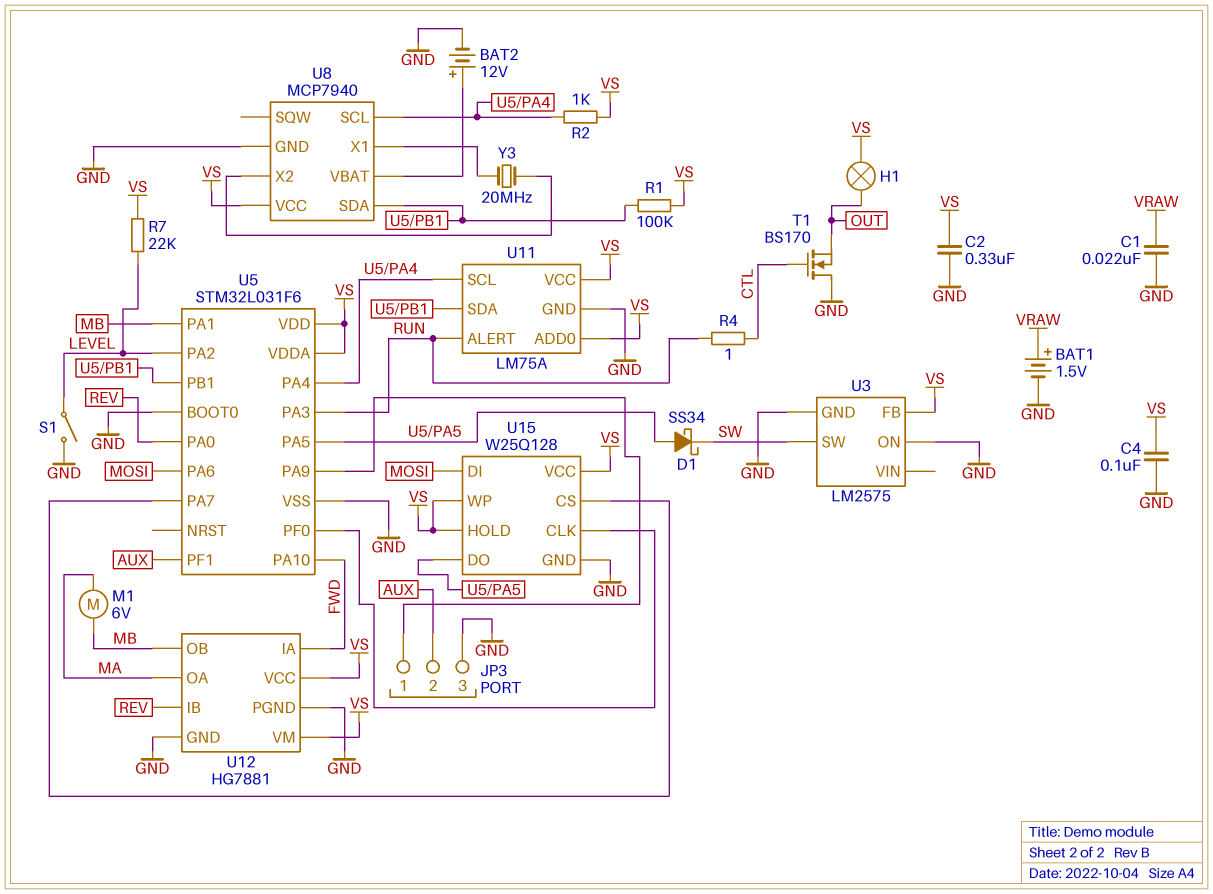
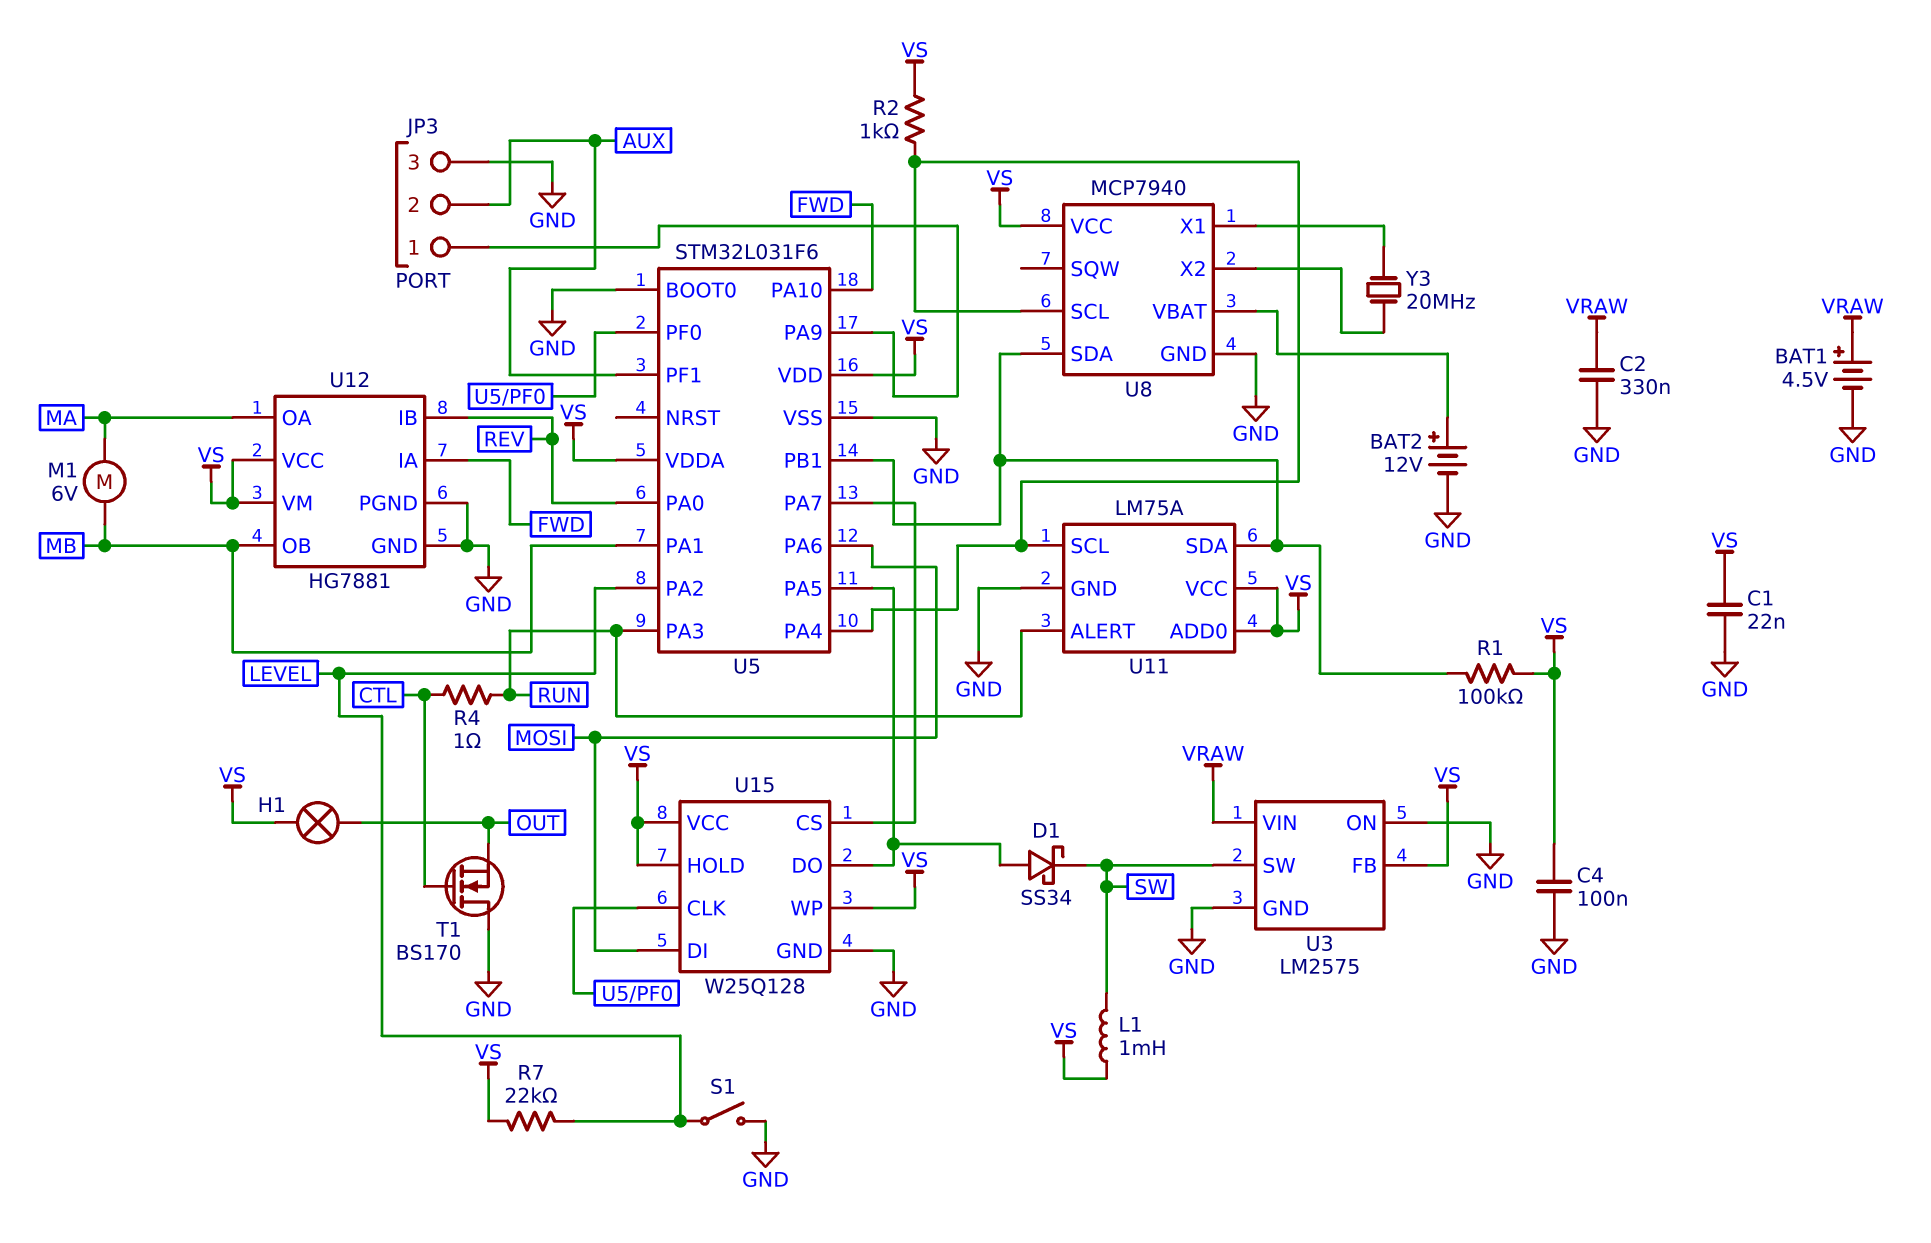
BAT1: 1.5V (plus VRAW, minus GND) -> 4.5V (plus VRAW, minus GND)
C1: 22nF (GND, VRAW) -> 22nF (GND, VS)
C2: 330nF (GND, VS) -> 330nF (GND, VRAW)
L1: none -> 1mH (SW, VS)
U3 pin VIN: none -> VRAW

